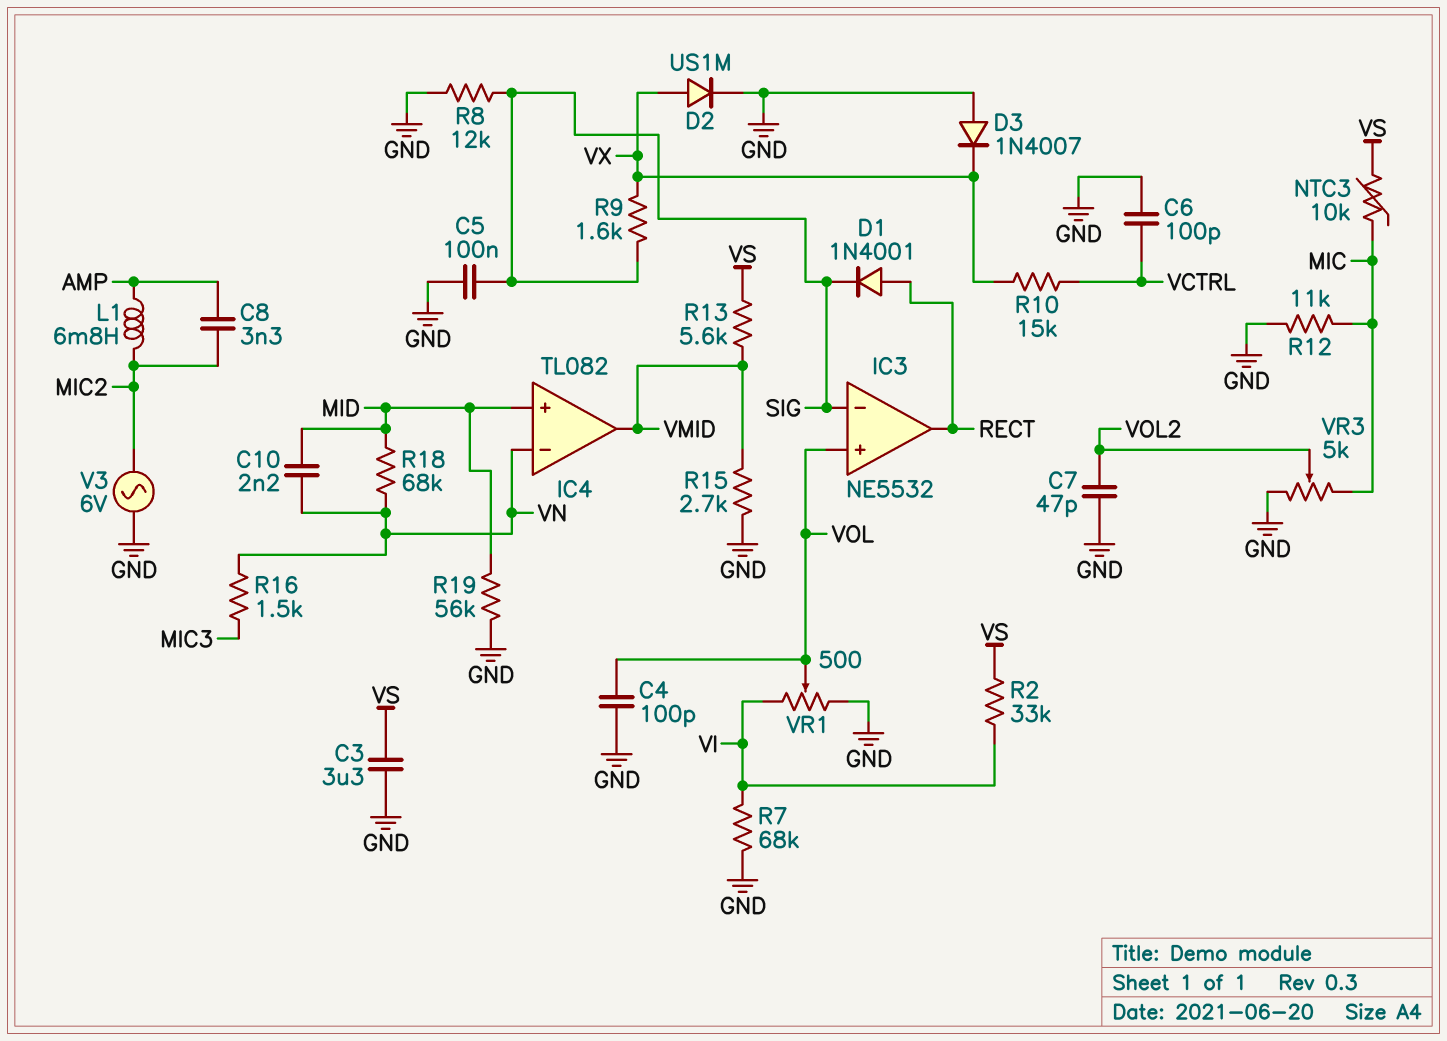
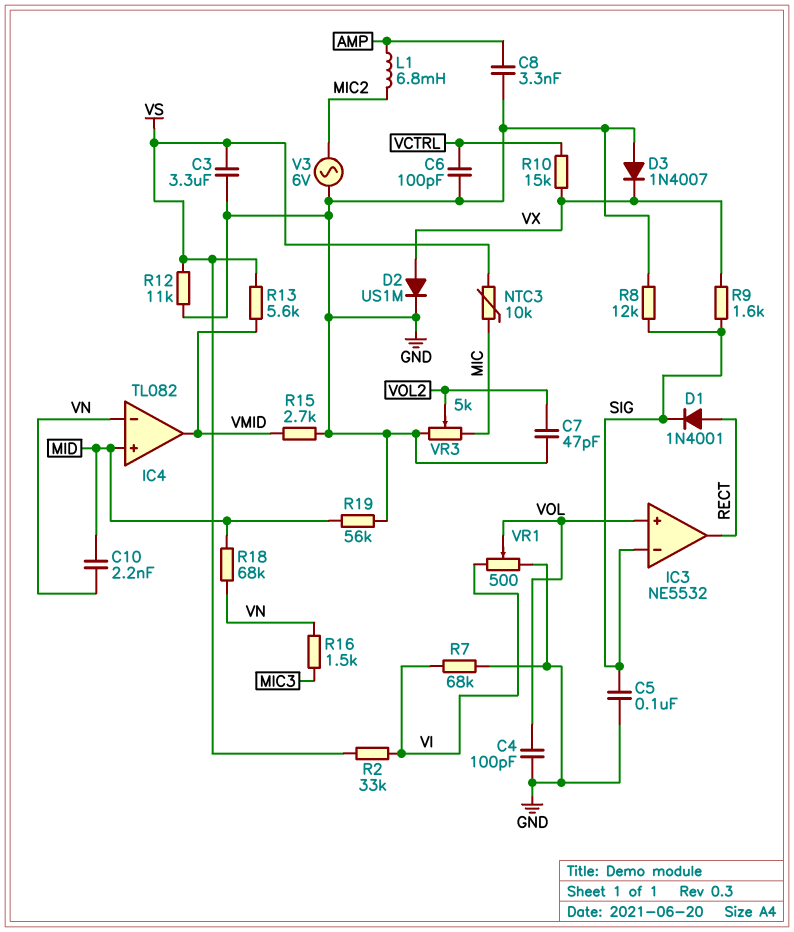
C8: 3.3nF (AMP, MIC2) -> 3.3nF (AMP, GND)
R12: 11k (GND, MIC) -> 11k (GND, VS)

